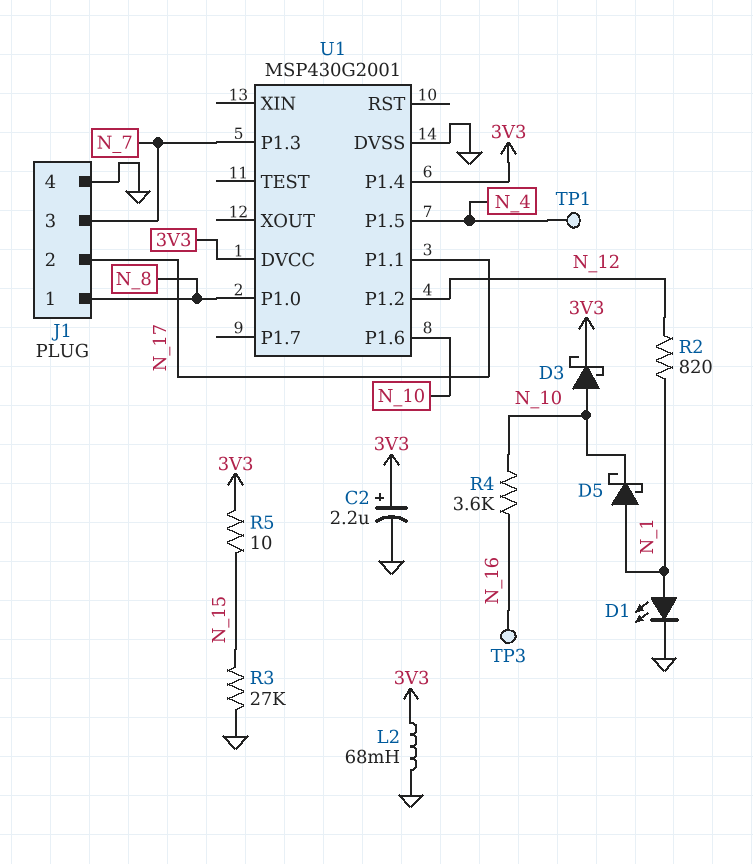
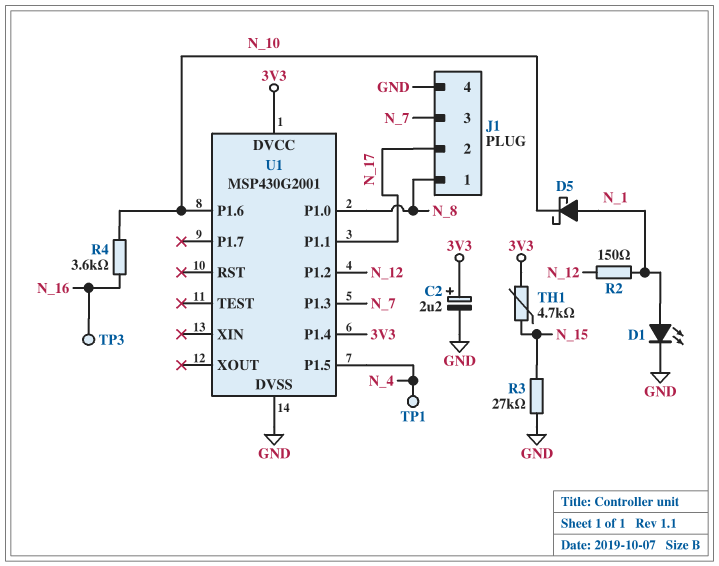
D3: schottky (A N_10, K 3V3) -> none
L2: 68mH (3V3, GND) -> none
R2: 820 (N_1, N_12) -> 150 (N_1, N_12)
R5: 10 (3V3, N_15) -> none
TH1: none -> 4.7k (3V3, N_15)

